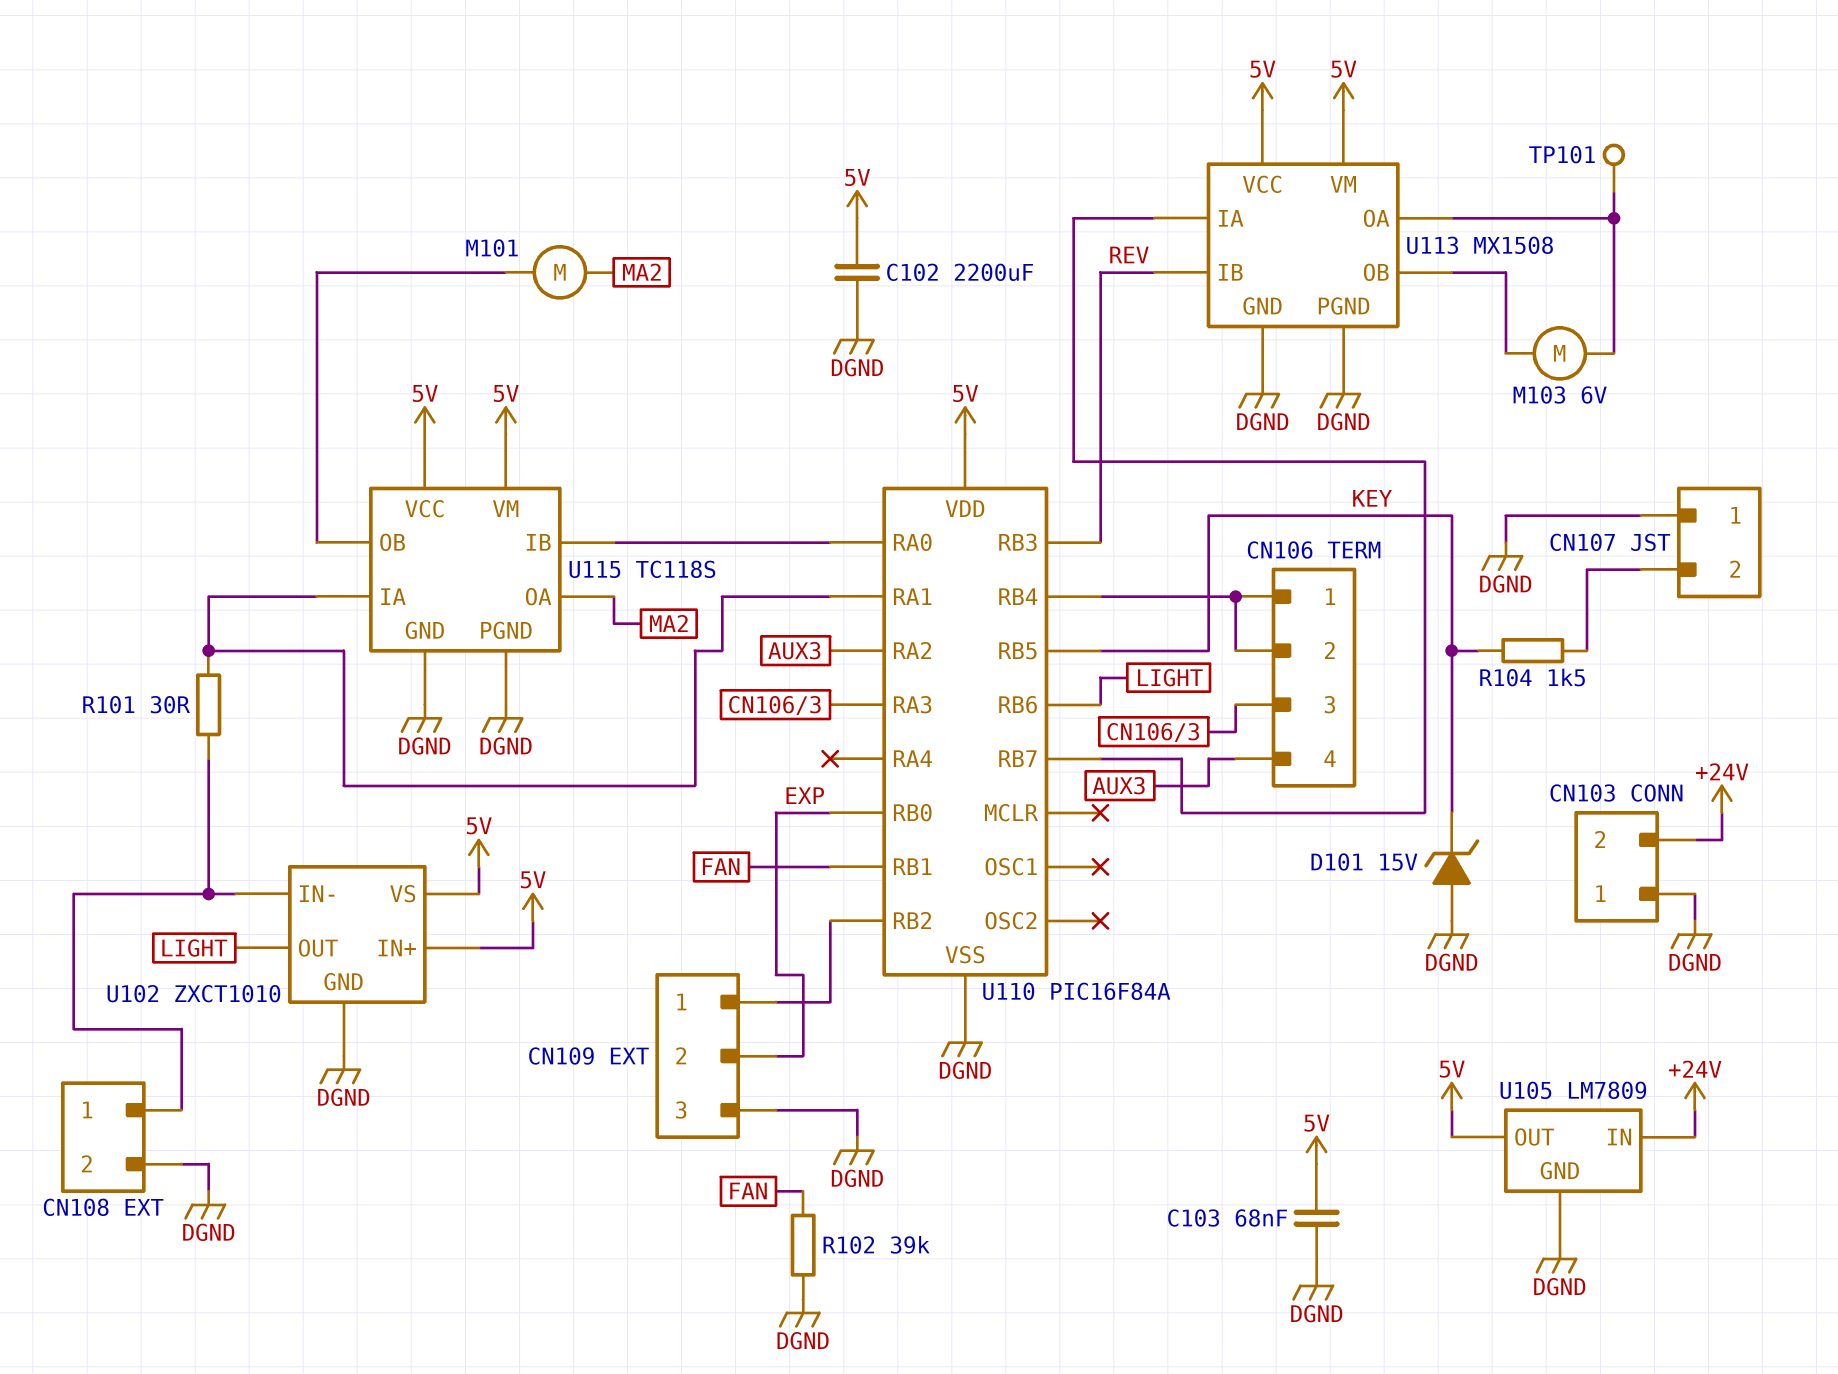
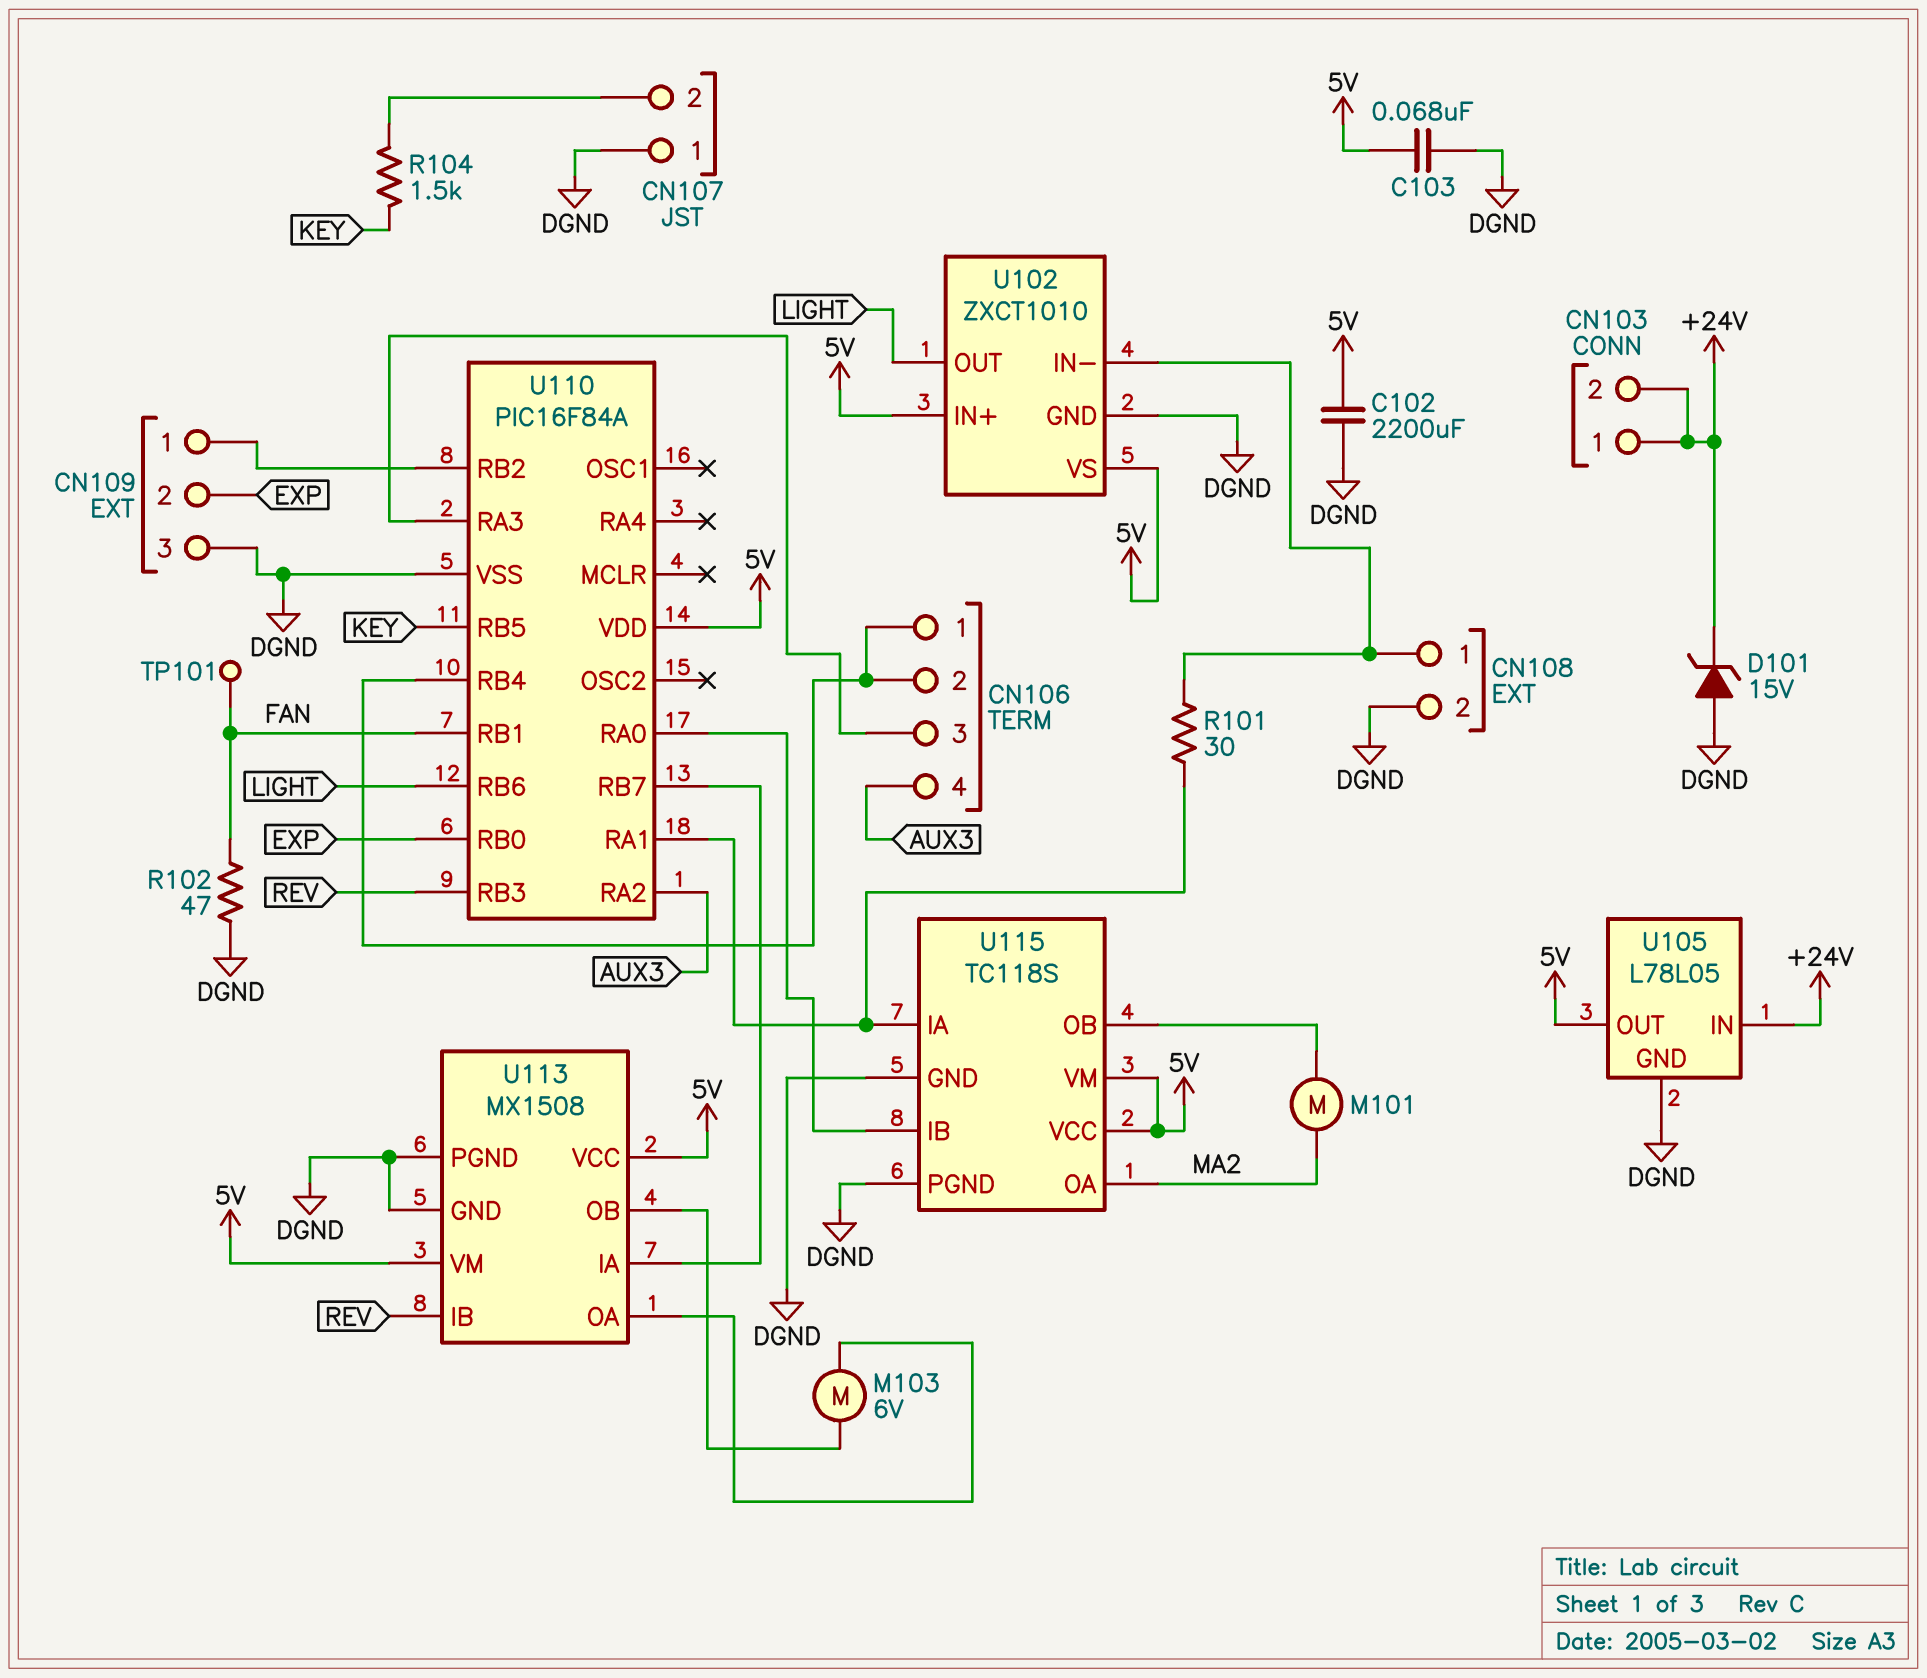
CN103 pin 1: DGND -> +24V
D101: zener 15V (A DGND, K KEY) -> zener 15V (A DGND, K +24V)
R102: 39k (DGND, FAN) -> 47 (DGND, FAN)
TP101: test point (U113/OA) -> test point (FAN)
U105: LM7809 -> L78L05

